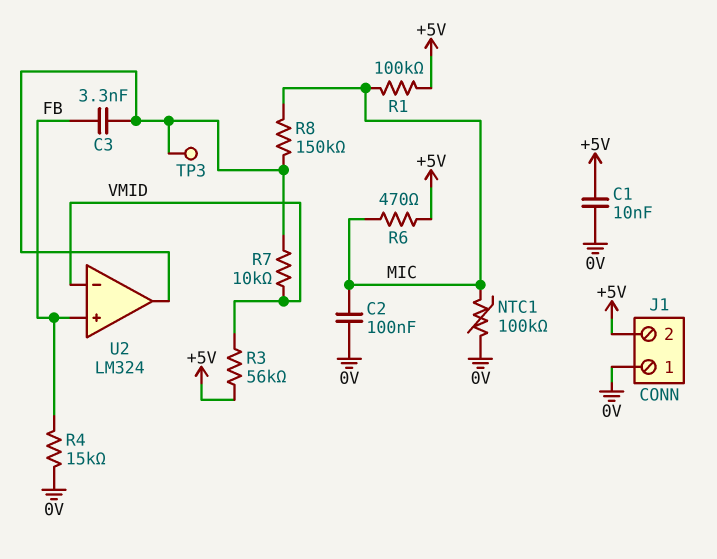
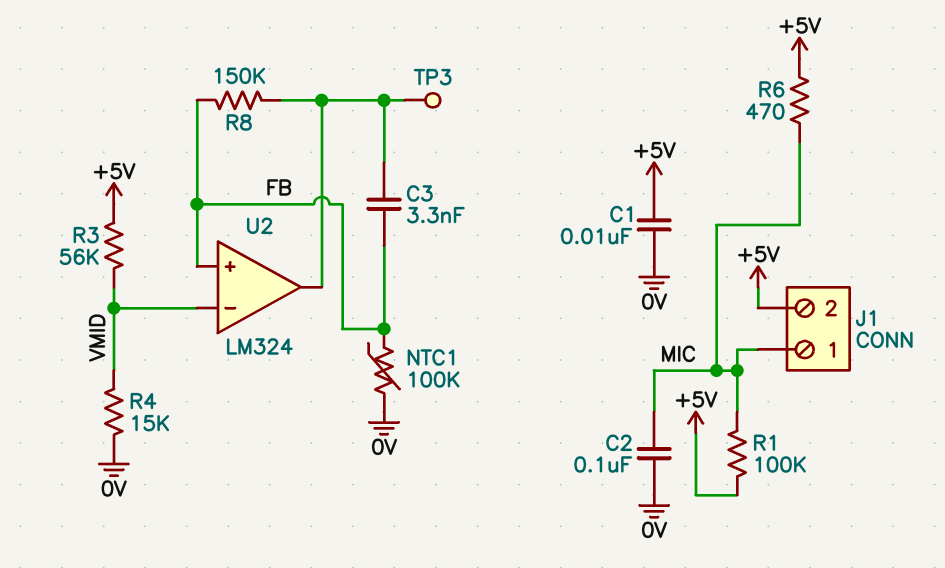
J1 pin 1: 0V -> MIC
NTC1: 100k (0V, MIC) -> 100k (0V, FB)
R4: 15k (0V, FB) -> 15k (0V, VMID)
R7: 10k (U2/out, VMID) -> none
R8: 150k (MIC, U2/out) -> 150k (FB, U2/out)

